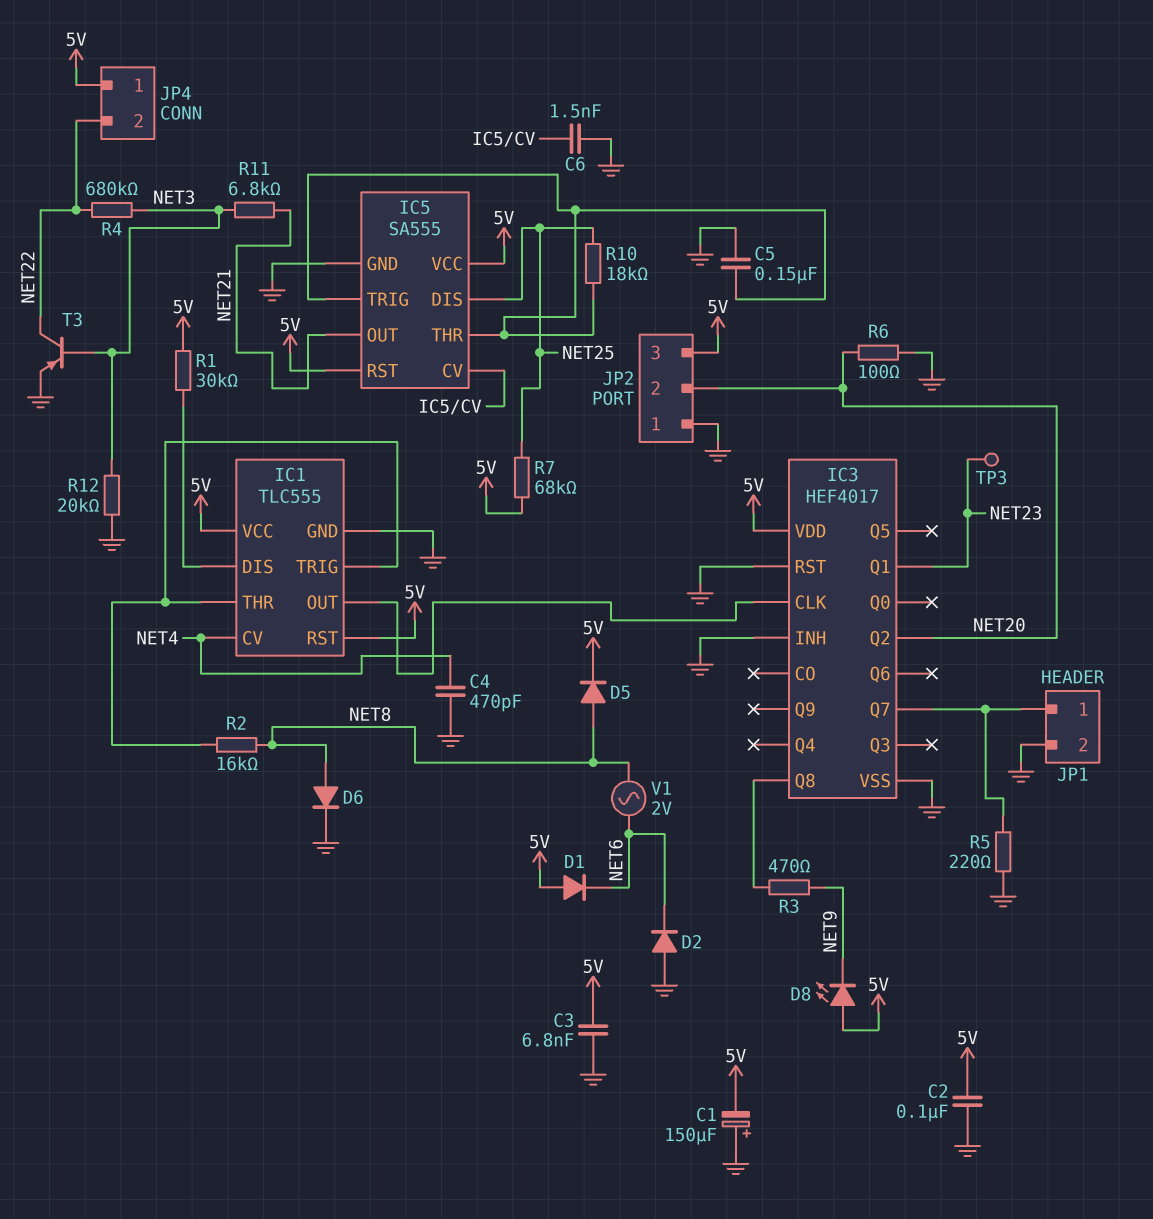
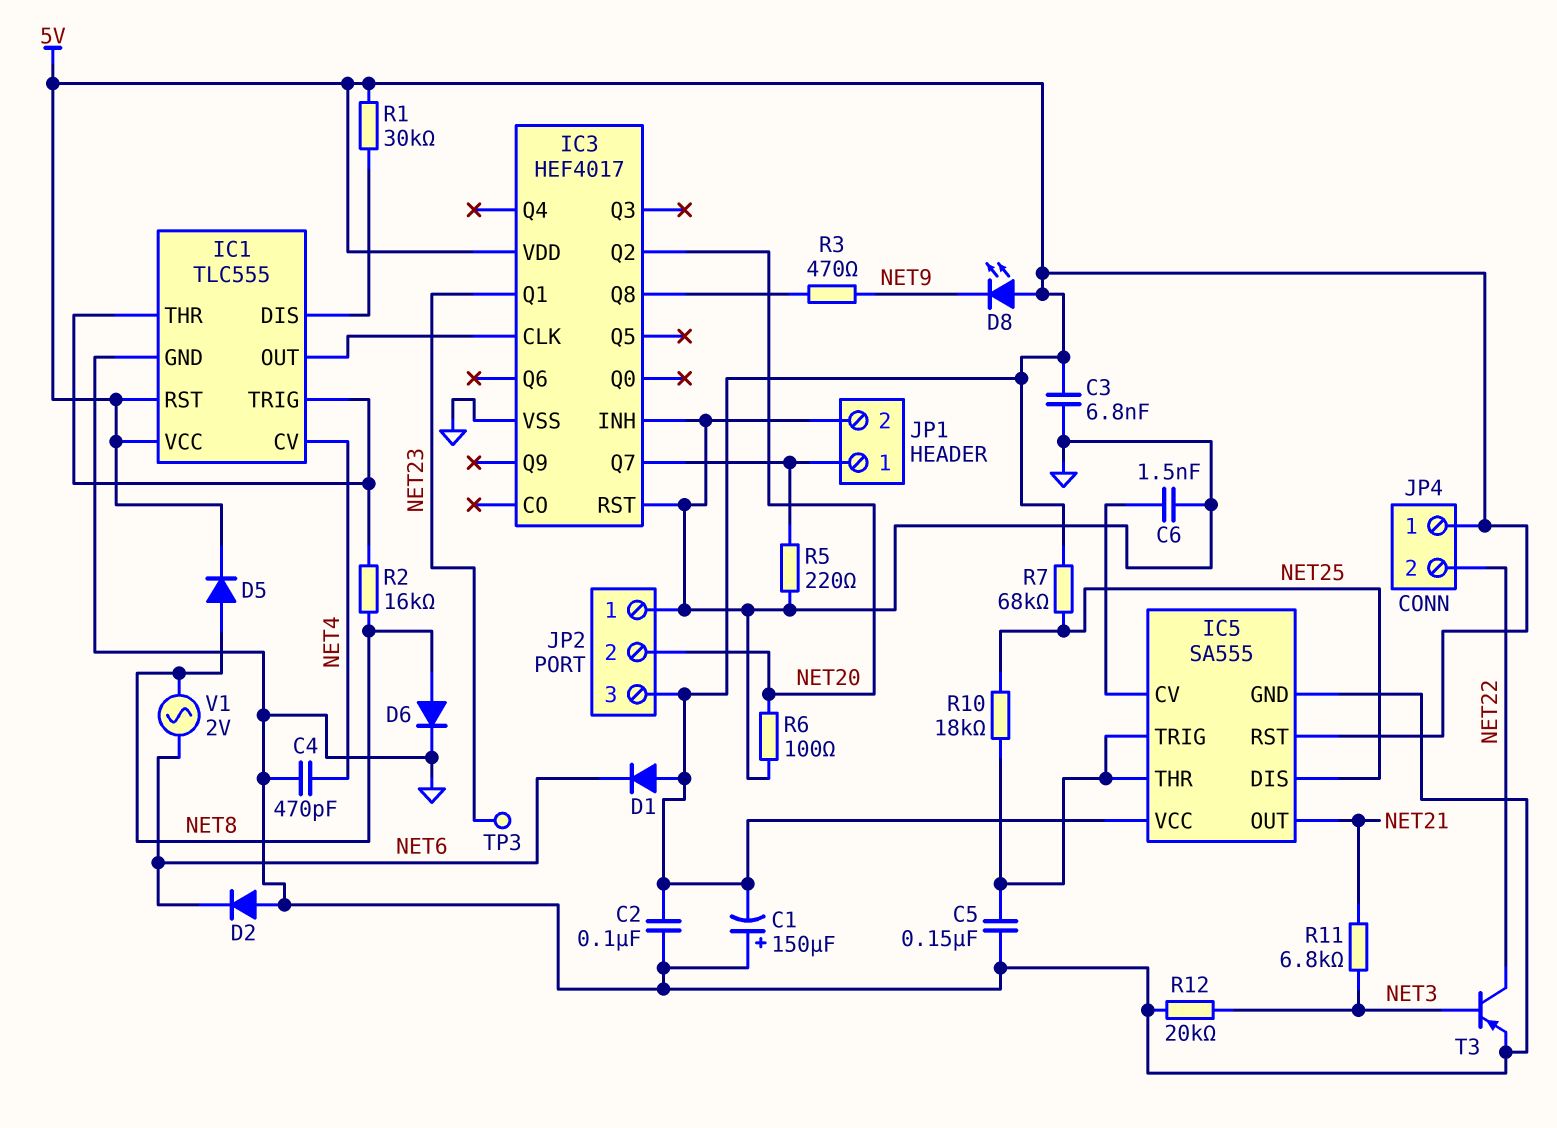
R4: 680k (NET3, NET22) -> none

